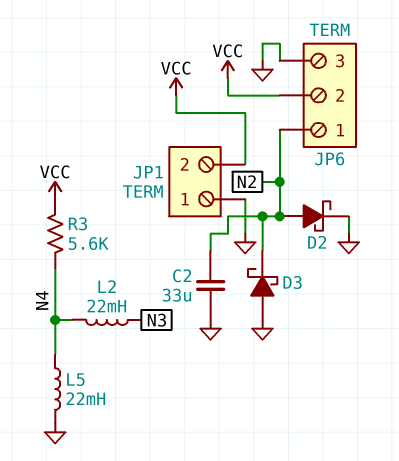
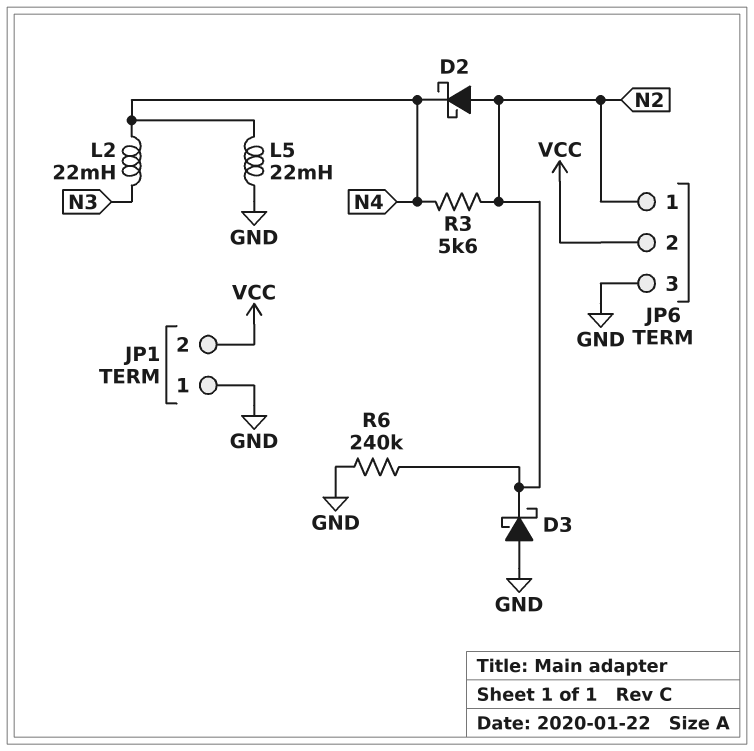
C2: 33uF (GND, N2) -> none
D2: schottky (A N2, K GND) -> schottky (A N2, K N4)
R3: 5.6k (N4, VCC) -> 5.6k (N2, N4)
R6: none -> 240k (GND, N2)

